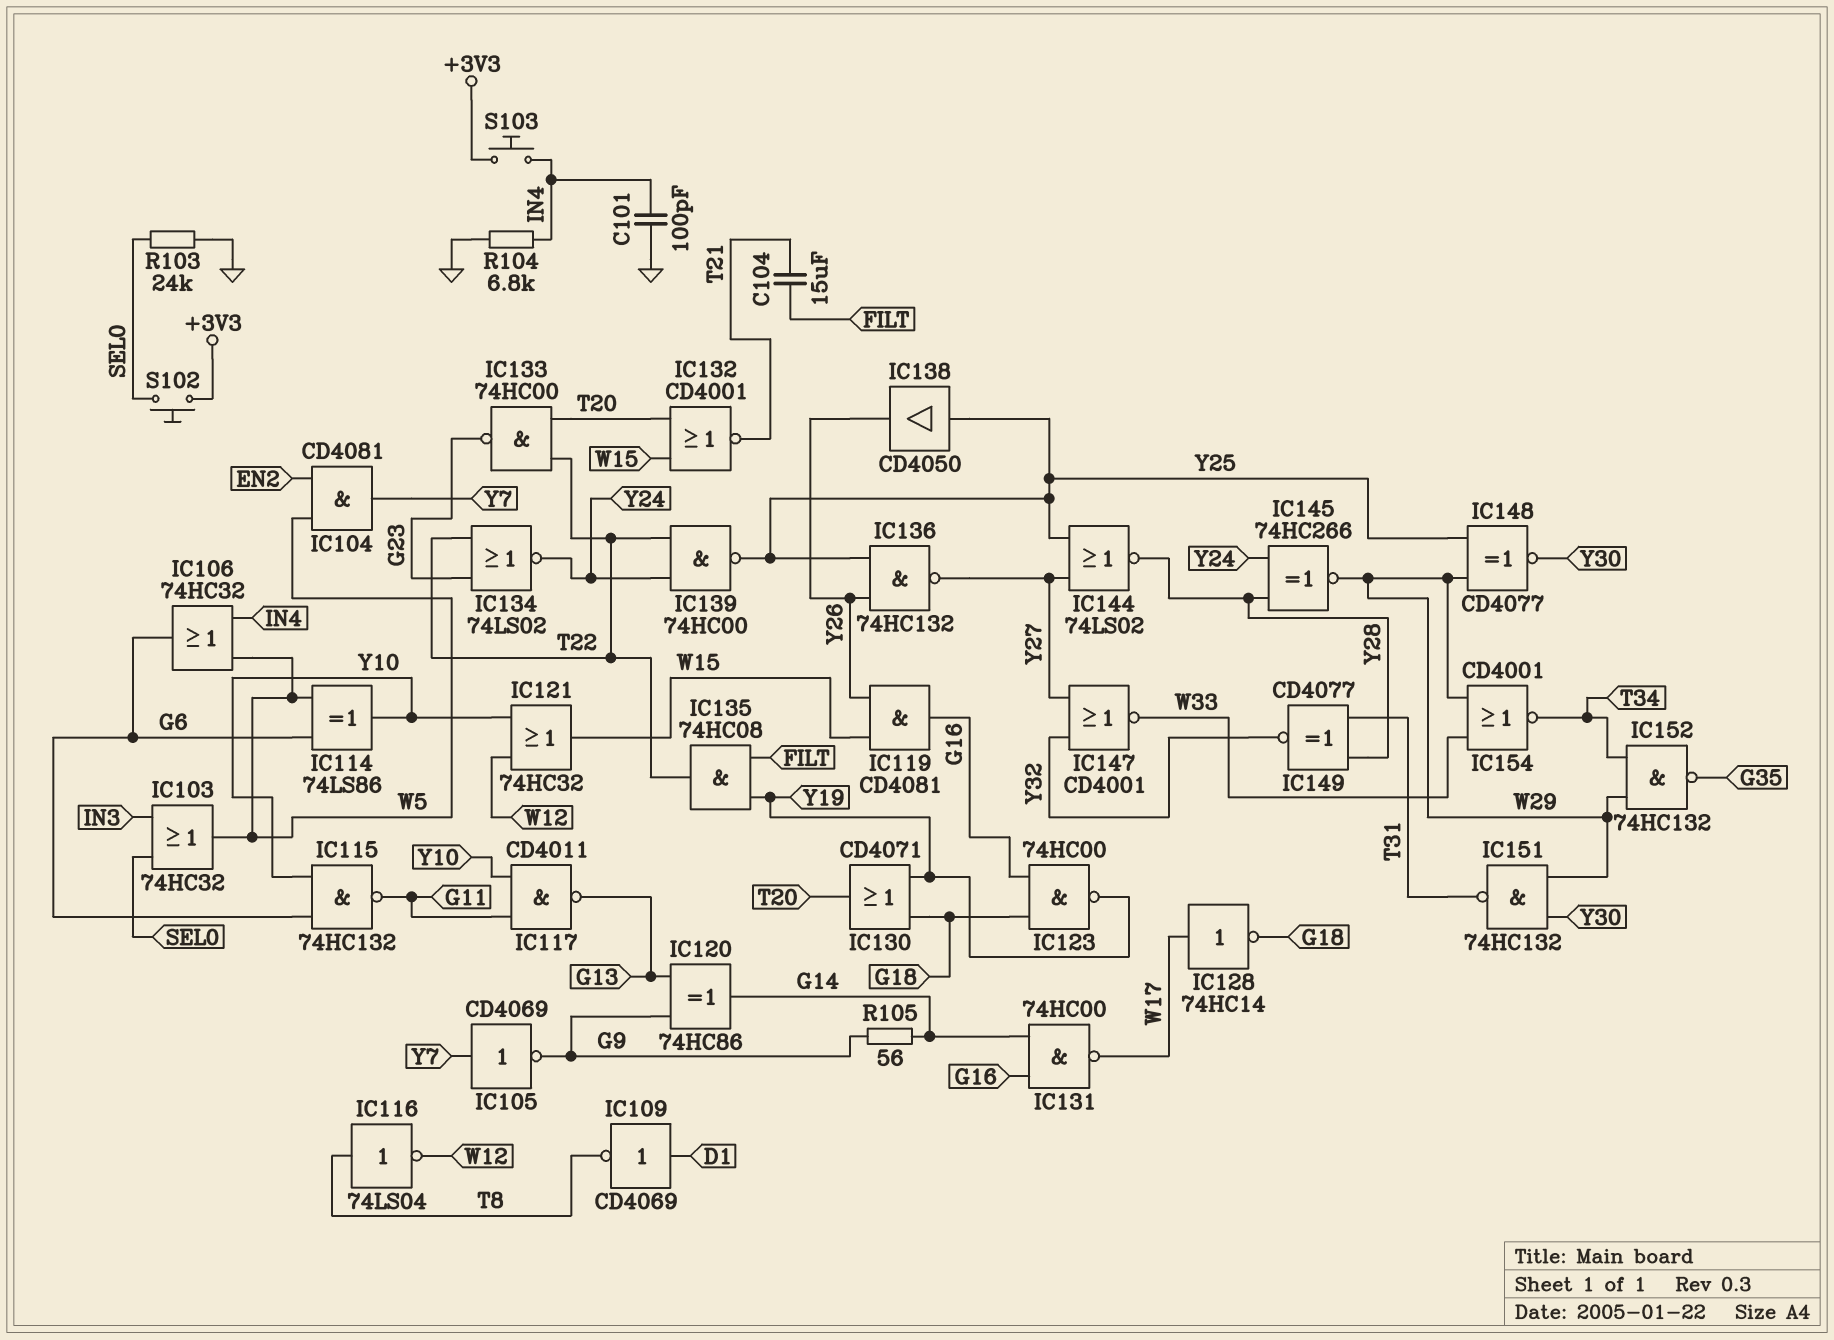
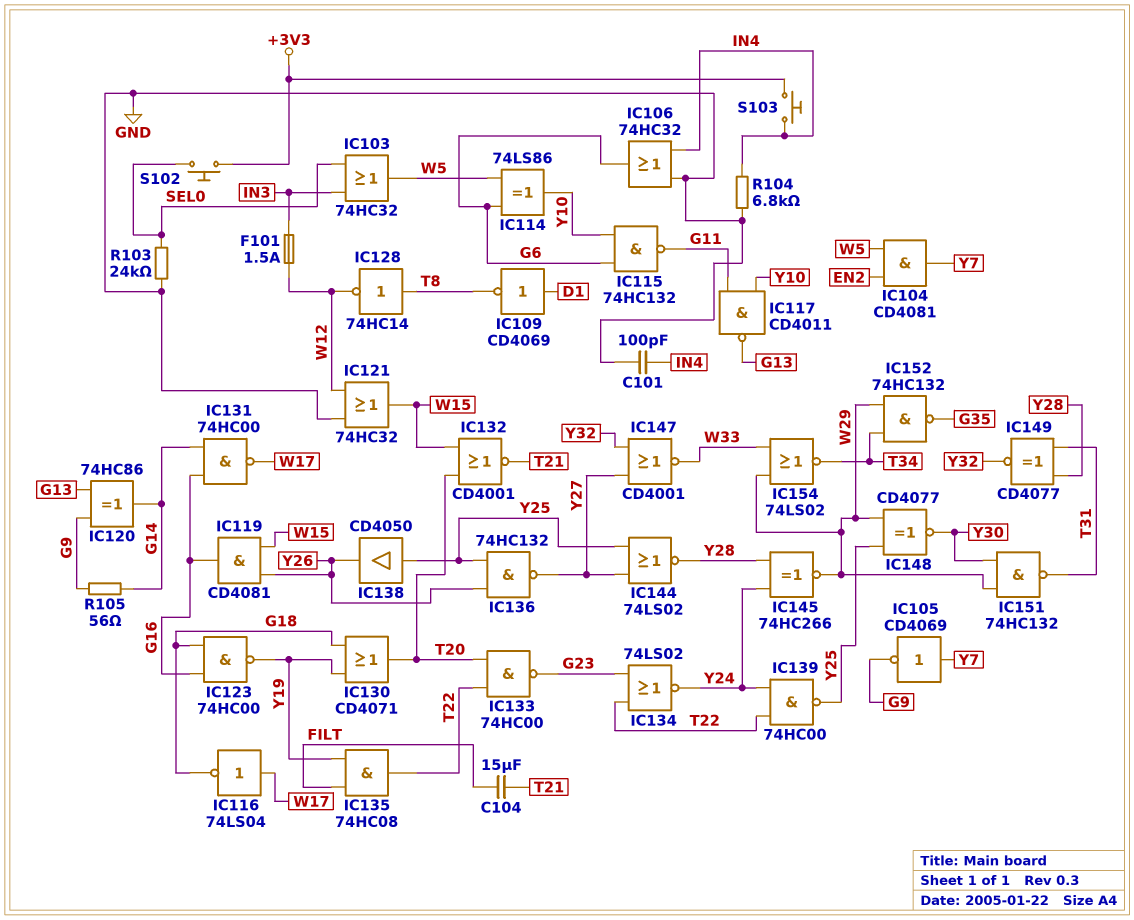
F101: none -> 1.5A (IN3, W12)
IC106: OR 74HC32 (in IN4, in W5, out G6) -> OR 74HC32 (in GND, in IN4, out G6)
IC116: NOT 74LS04 (in T8, out W12) -> NOT 74LS04 (in W17, out G18)
IC121: OR 74HC32 (in W12, in Y10, out W15) -> OR 74HC32 (in GND, in W12, out W15)
IC128: NOT 74HC14 (in W17, out G18) -> NOT 74HC14 (in T8, out W12)
IC154: NOR CD4001 (in W29, in W33, out T34) -> NOR 74LS02 (in W29, in W33, out T34)

